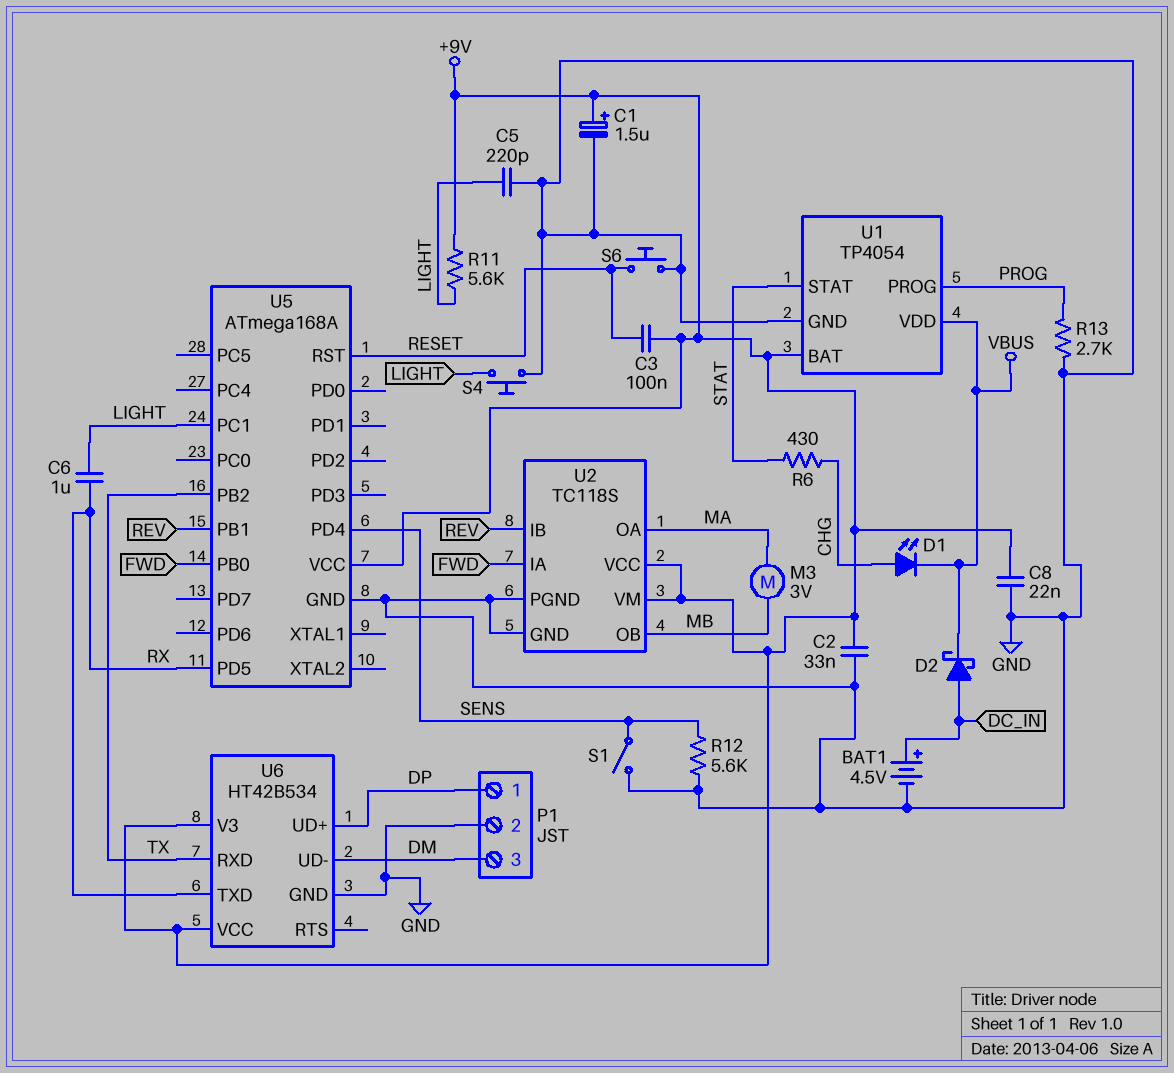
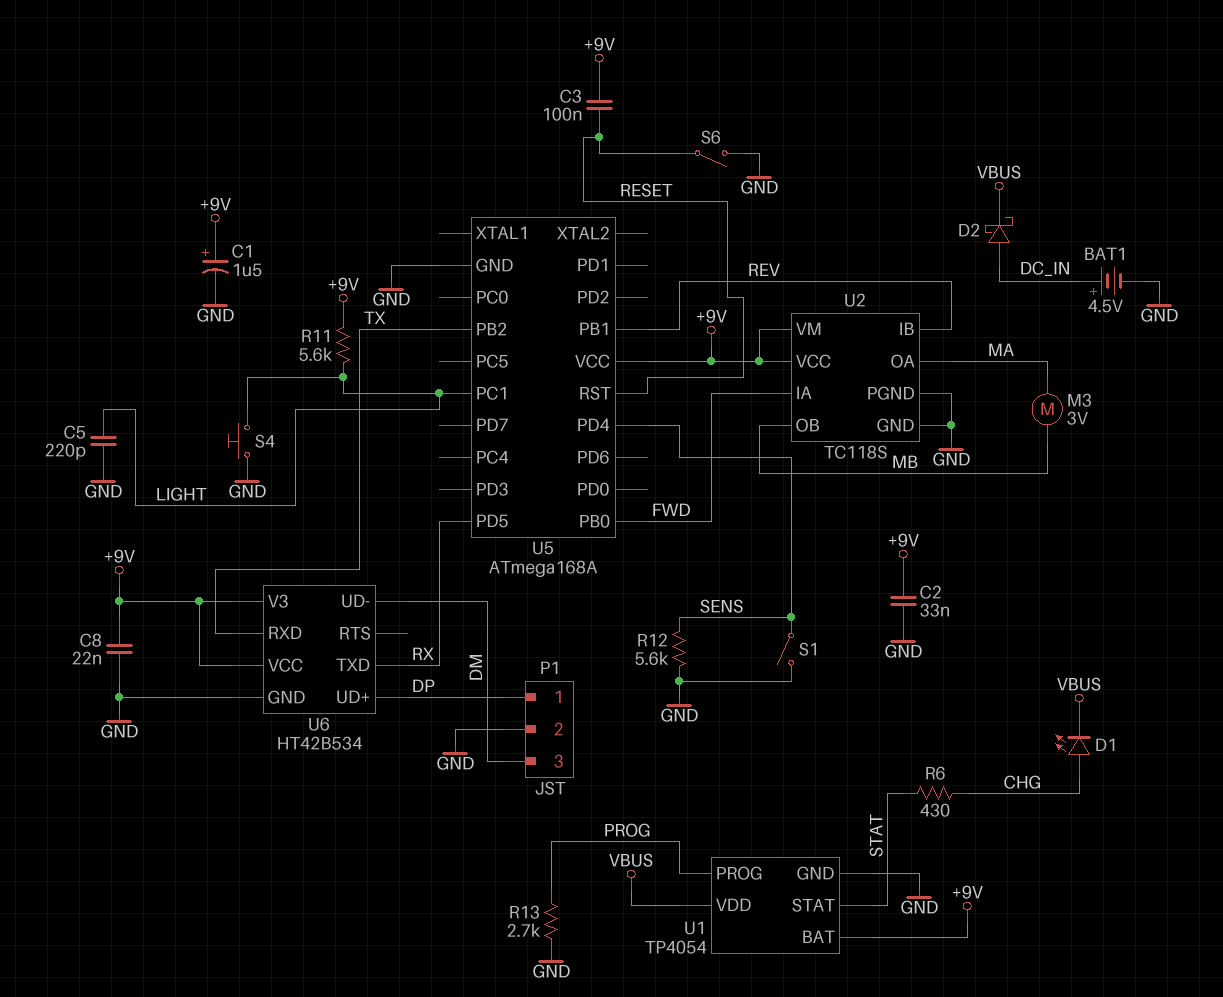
C6: 1uF (LIGHT, RX) -> none
S6: button (GND, RESET) -> switch (GND, RESET)

